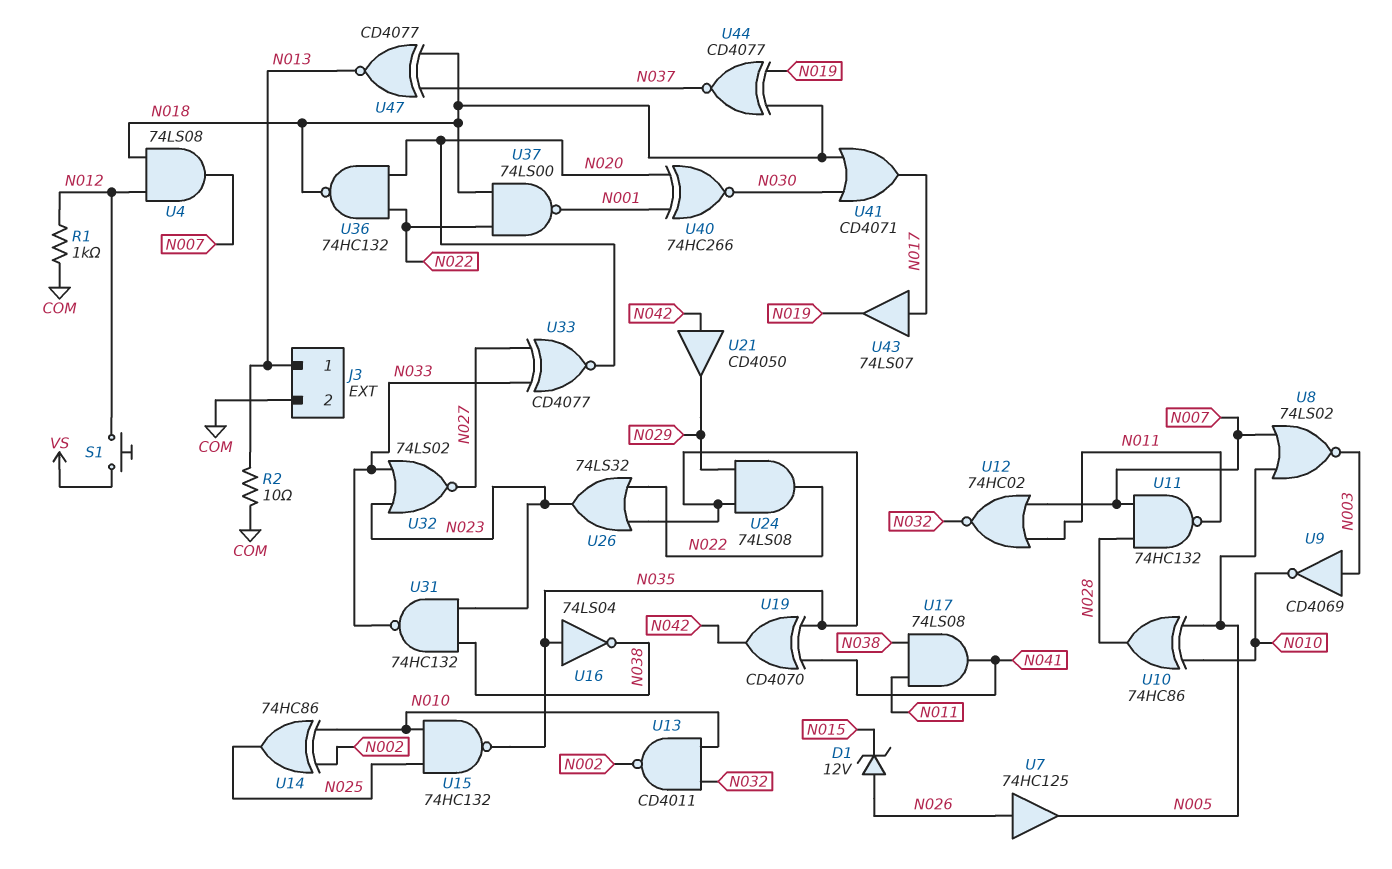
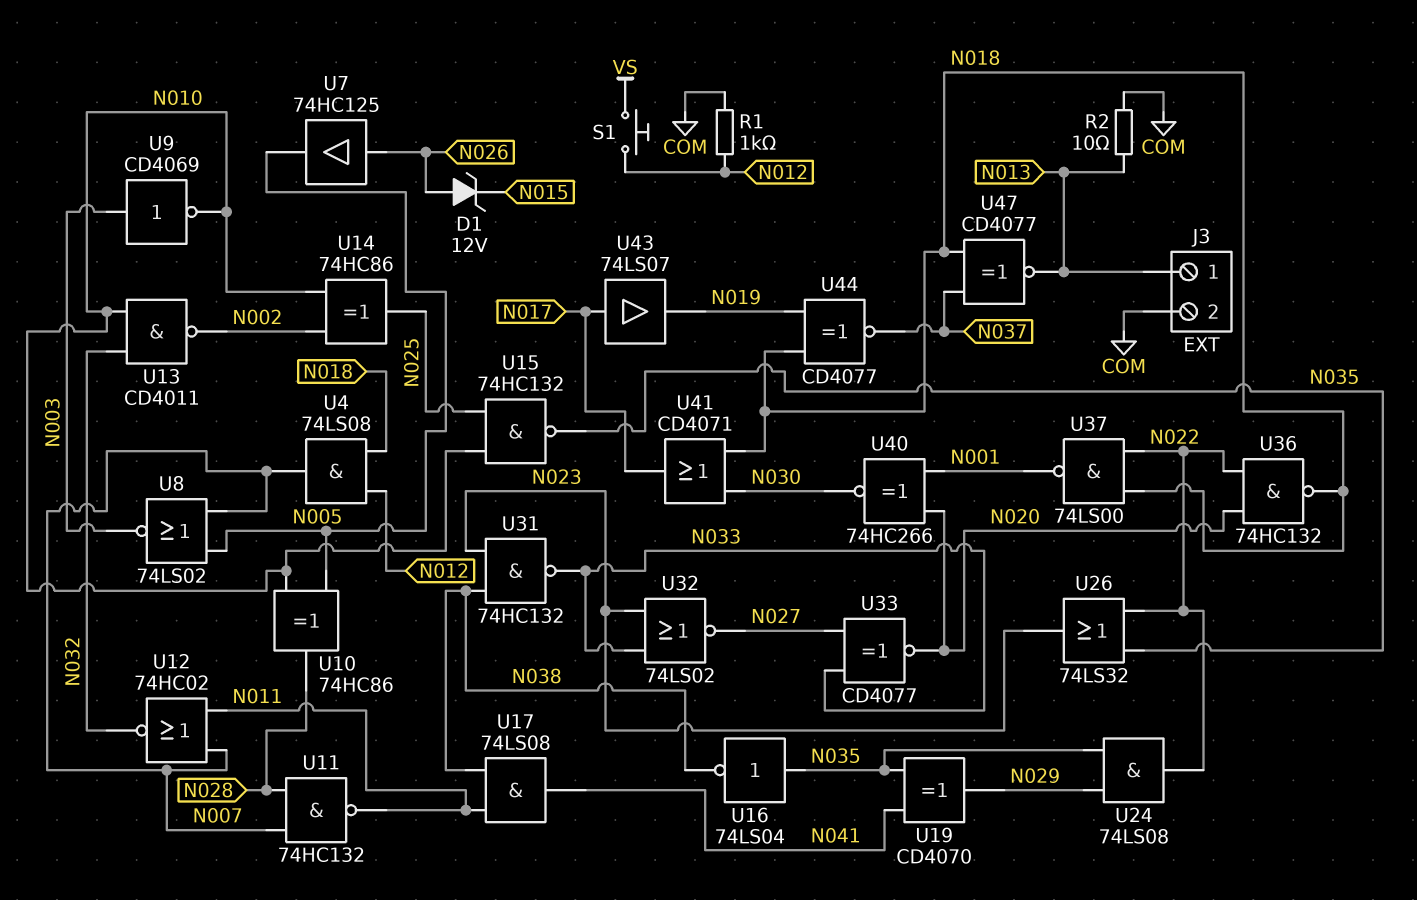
U19: XOR CD4070 (in N035, in N041, out N042) -> XOR CD4070 (in N035, in N041, out N029)
U21: buffer CD4050 (in N042, out N029) -> none

